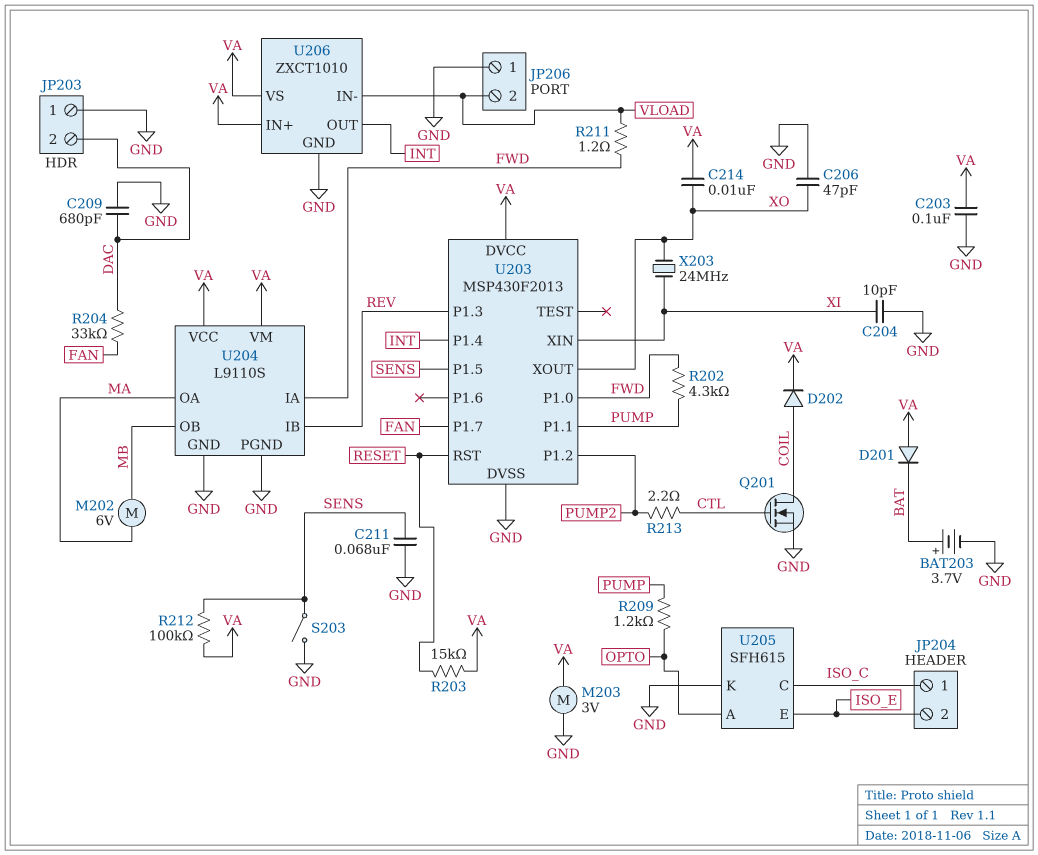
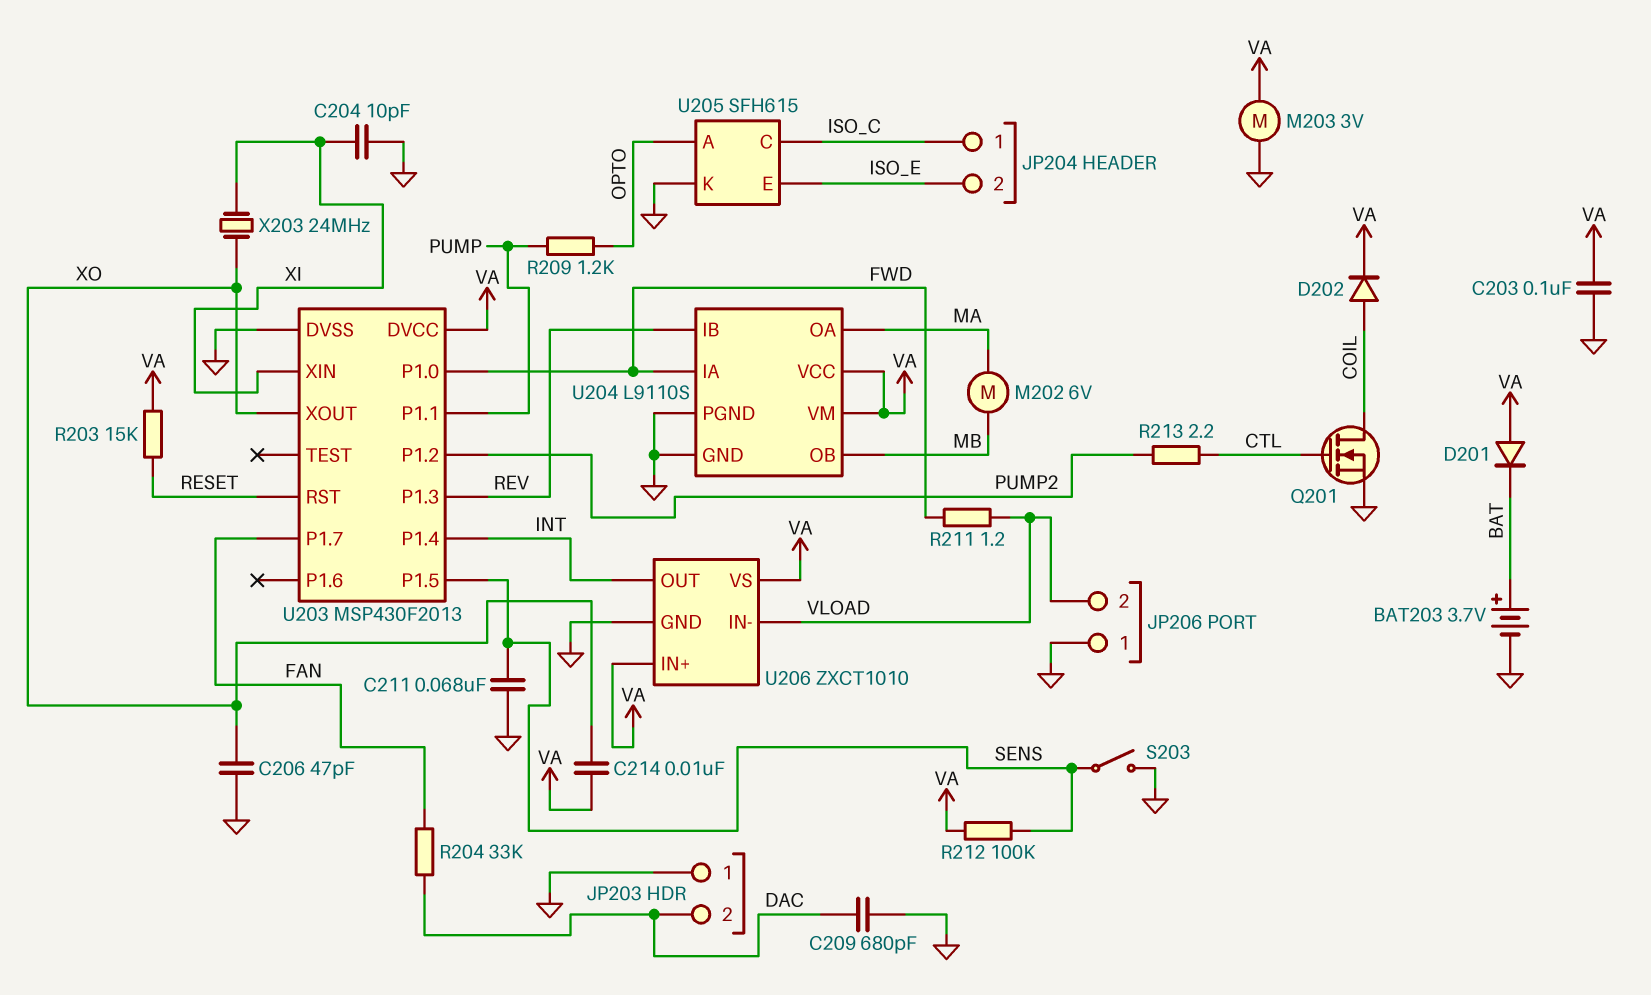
R202: 4.3k (FWD, PUMP) -> none

